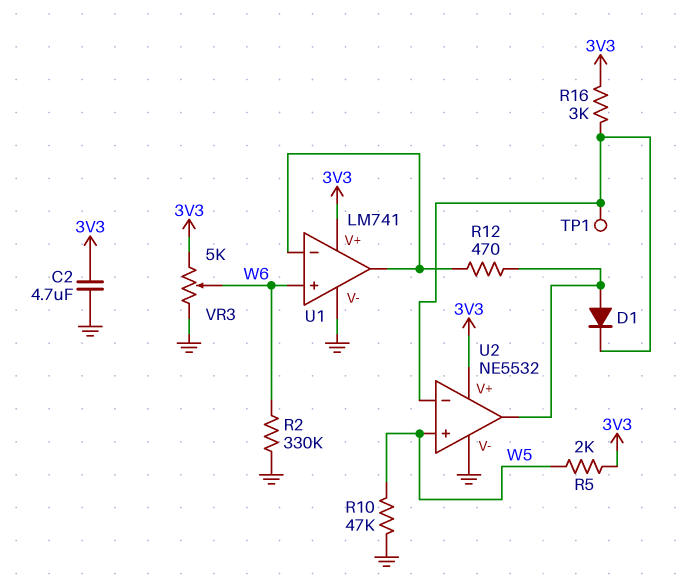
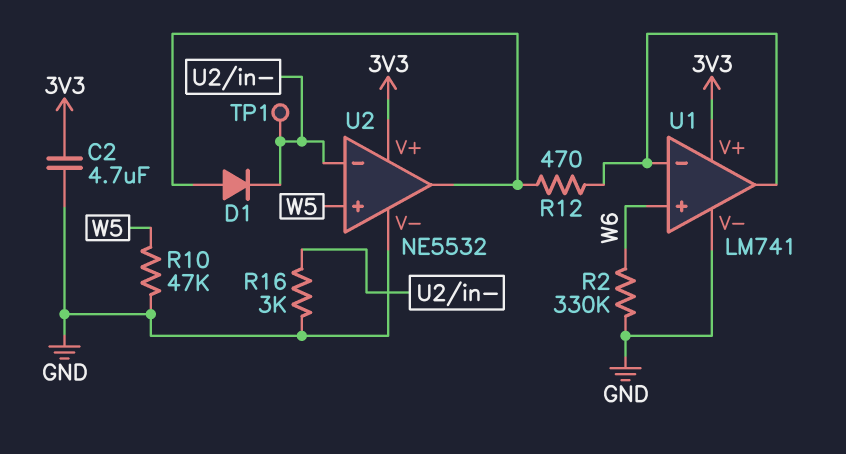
R5: 2k (3V3, W5) -> none
R16: 3k (3V3, U2/in-) -> 3k (GND, U2/in-)
VR3: 5k (3V3, GND, wiper W6) -> none

